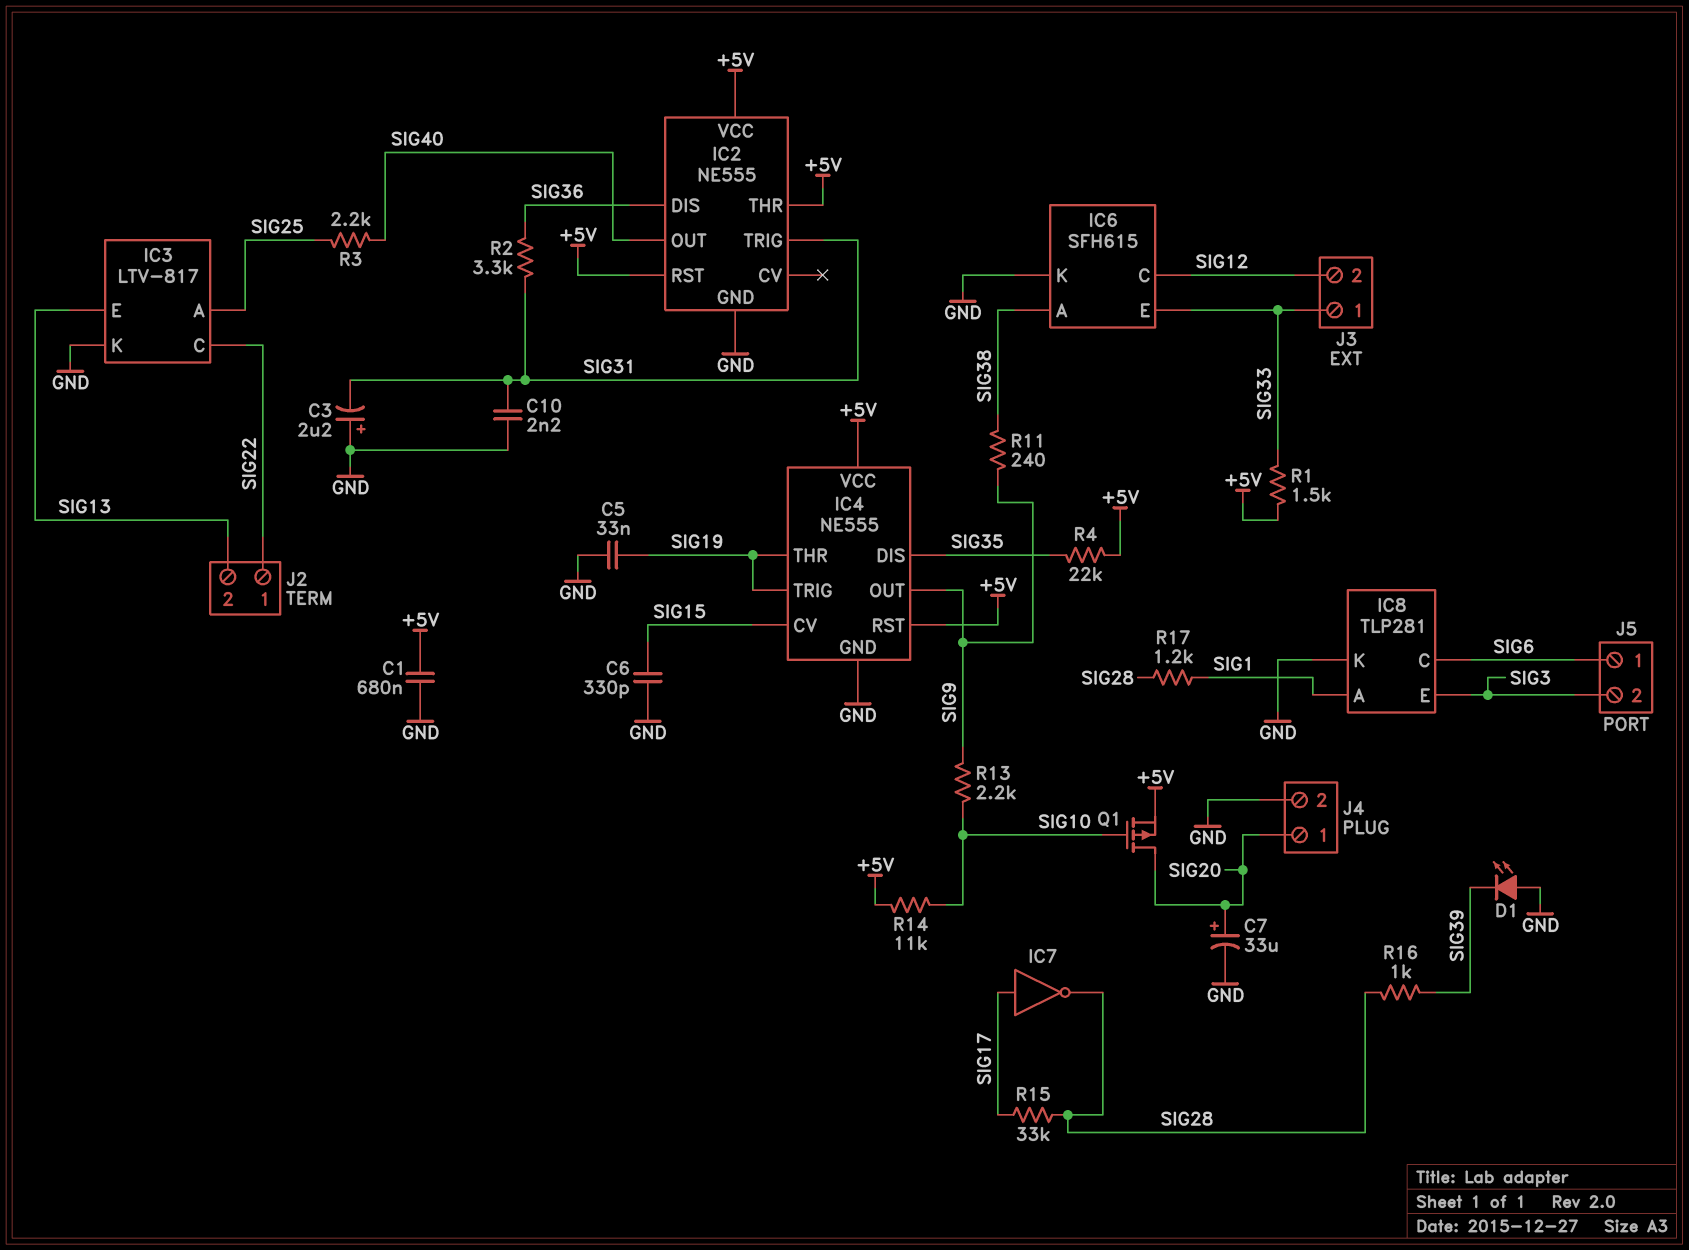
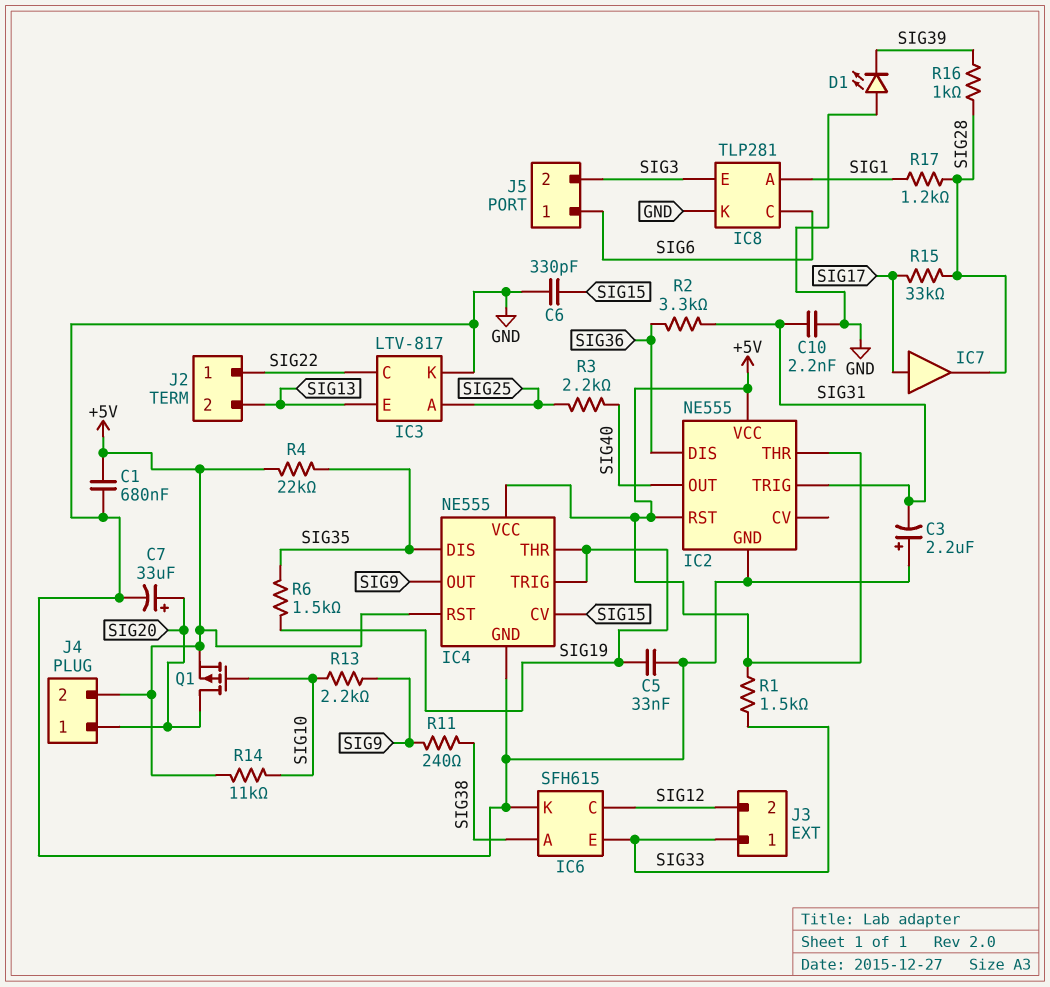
IC7: NOT (in SIG17, out SIG28) -> buffer (in SIG17, out SIG28)
J4 pin 2: GND -> +5V
R6: none -> 1.5k (SIG19, SIG35)

